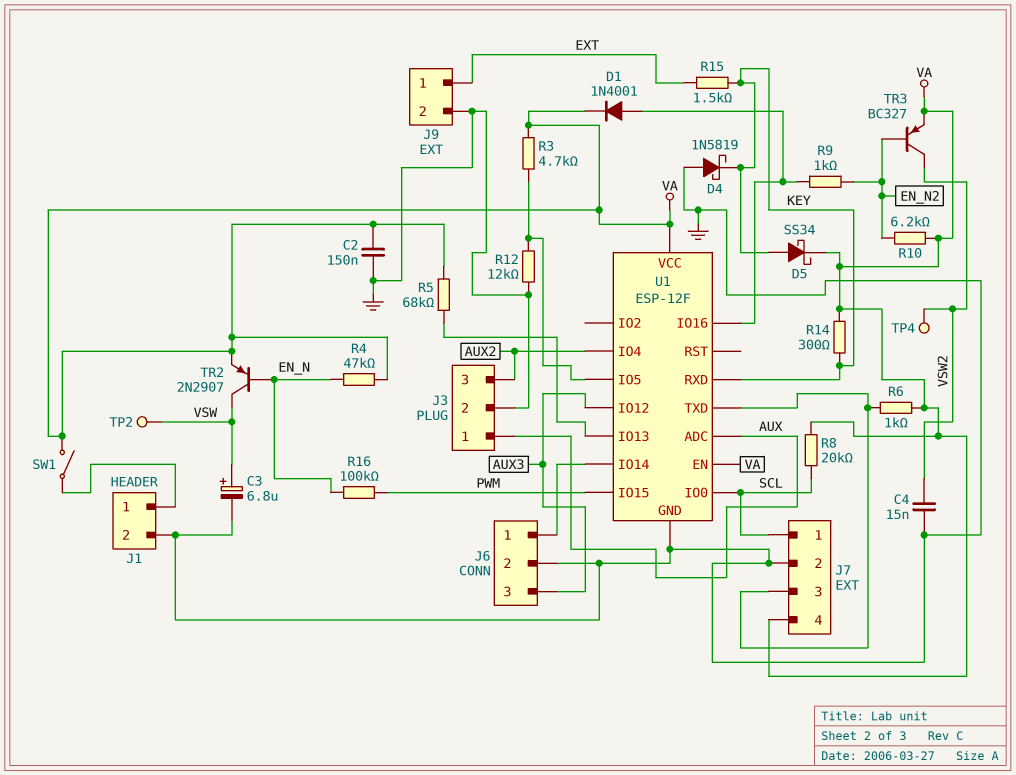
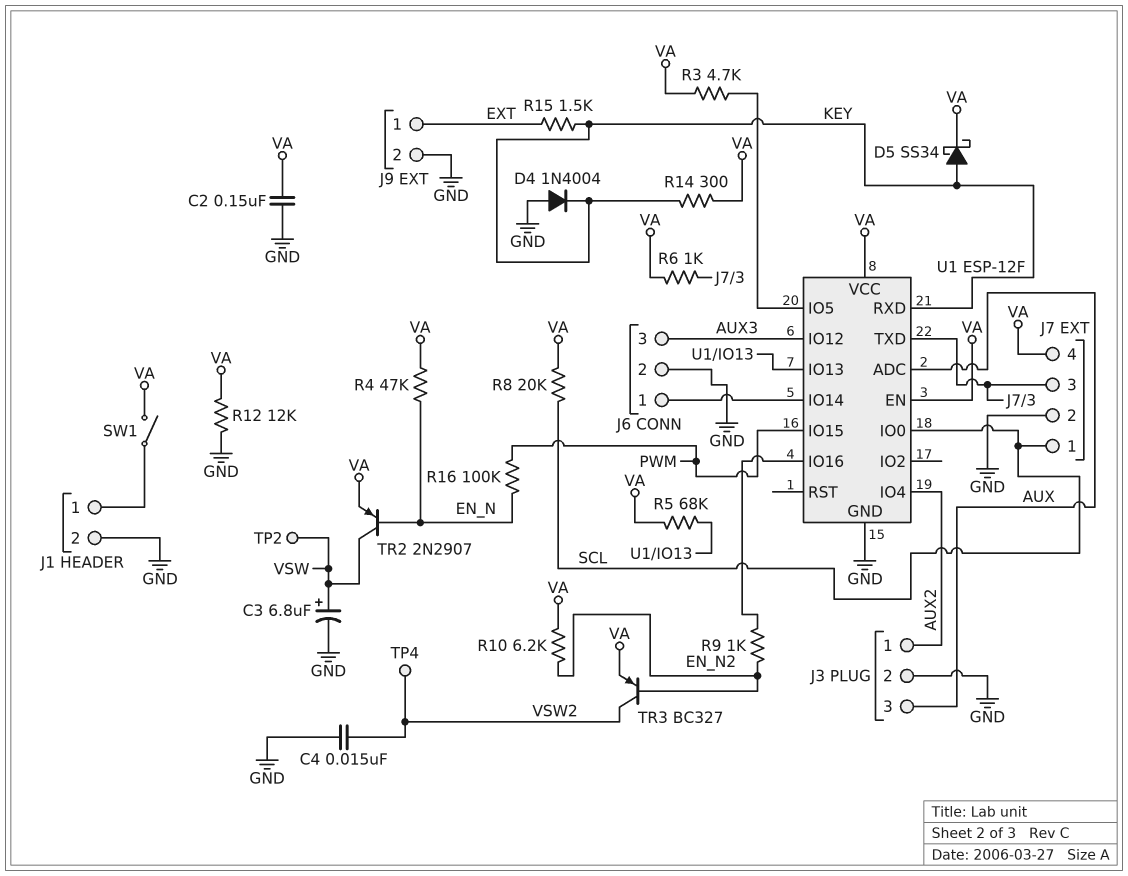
D1: diode 1N4001 (A U1/IO16, K VA) -> none
D4: schottky 1N5819 (A GND, K KEY) -> diode 1N4004 (A GND, K KEY)
J3 pin 1: AUX -> AUX2
J3 pin 3: AUX2 -> AUX
R12: 12k (GND, U1/IO5) -> 12k (GND, VA)

